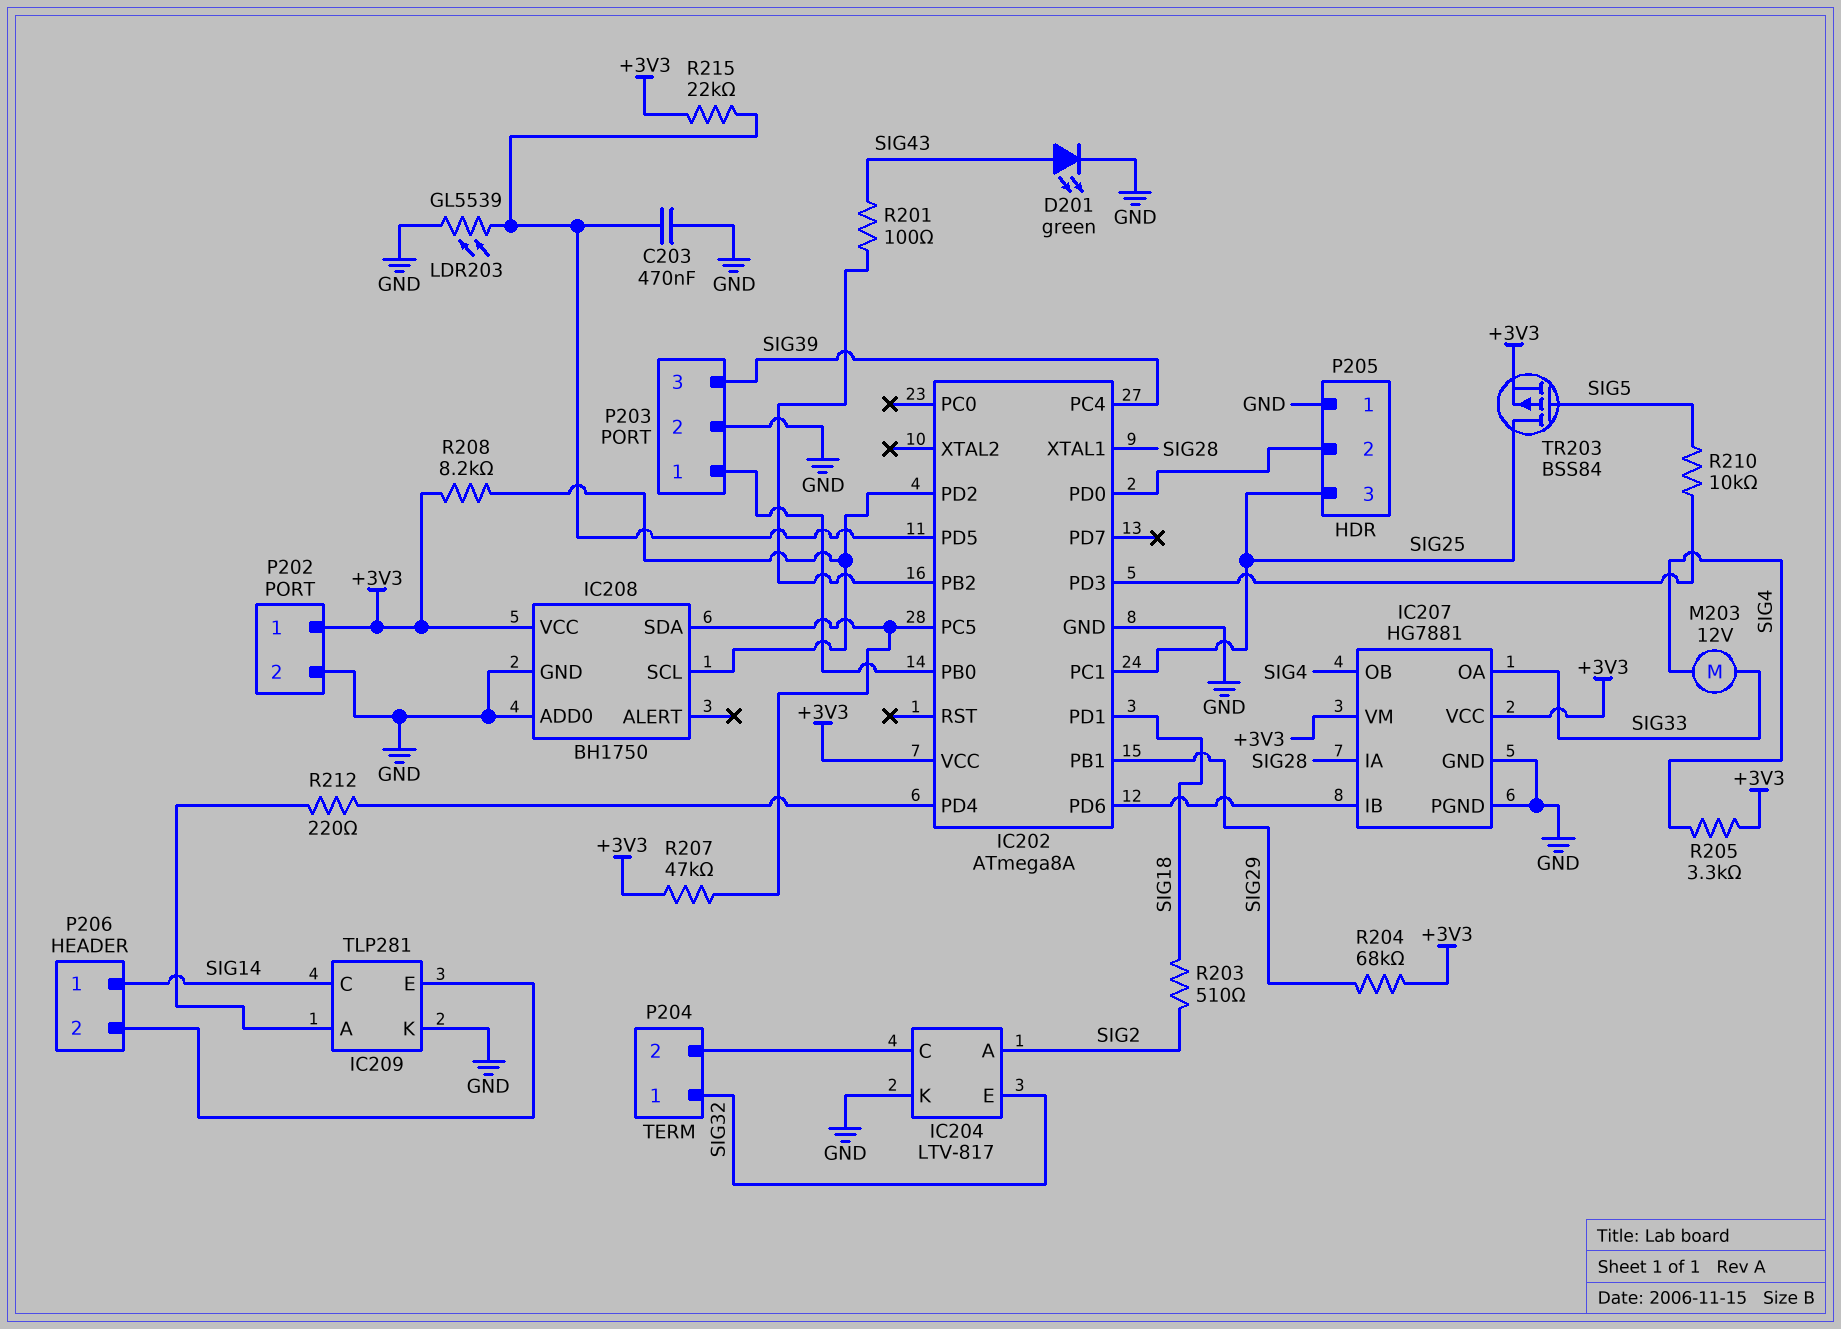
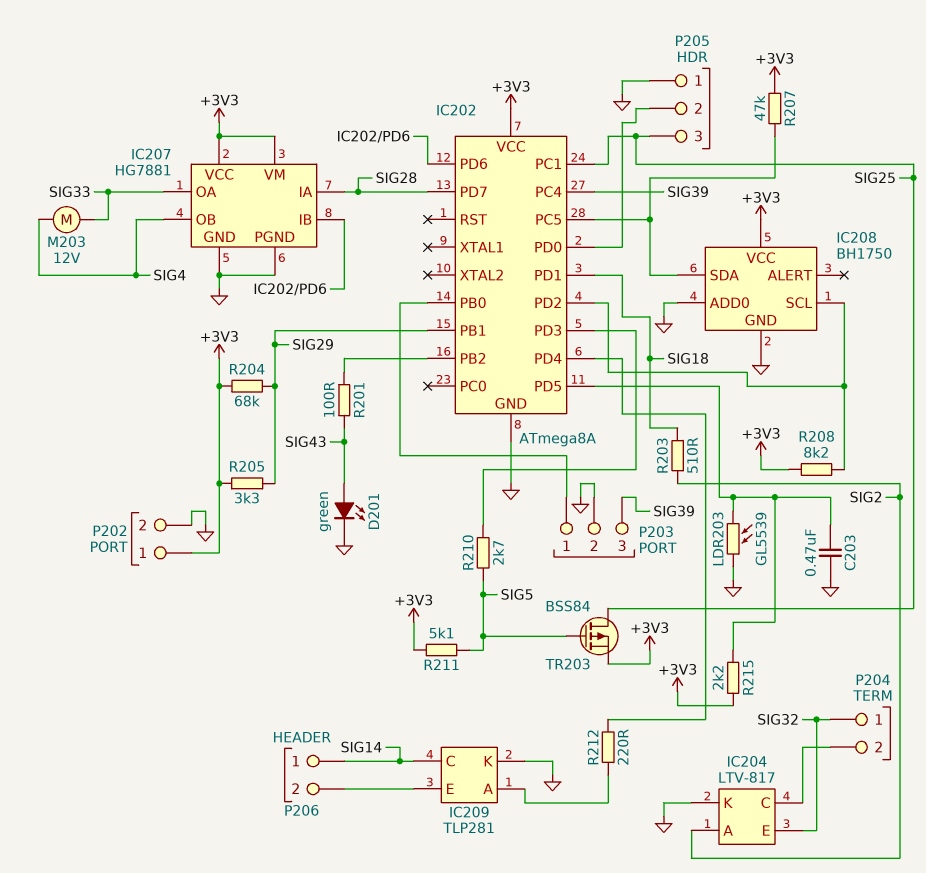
IC202 pin PD7: none -> SIG28
IC202 pin XTAL1: SIG28 -> none
R205: 3.3k (+3V3, SIG4) -> 3.3k (+3V3, SIG29)
R210: 10k (IC202/PD3, SIG5) -> 2.7k (IC202/PD3, SIG5)
R211: none -> 5.1k (+3V3, SIG5)
R215: 22k (+3V3, IC202/PD5) -> 2.2k (+3V3, IC202/PD5)

